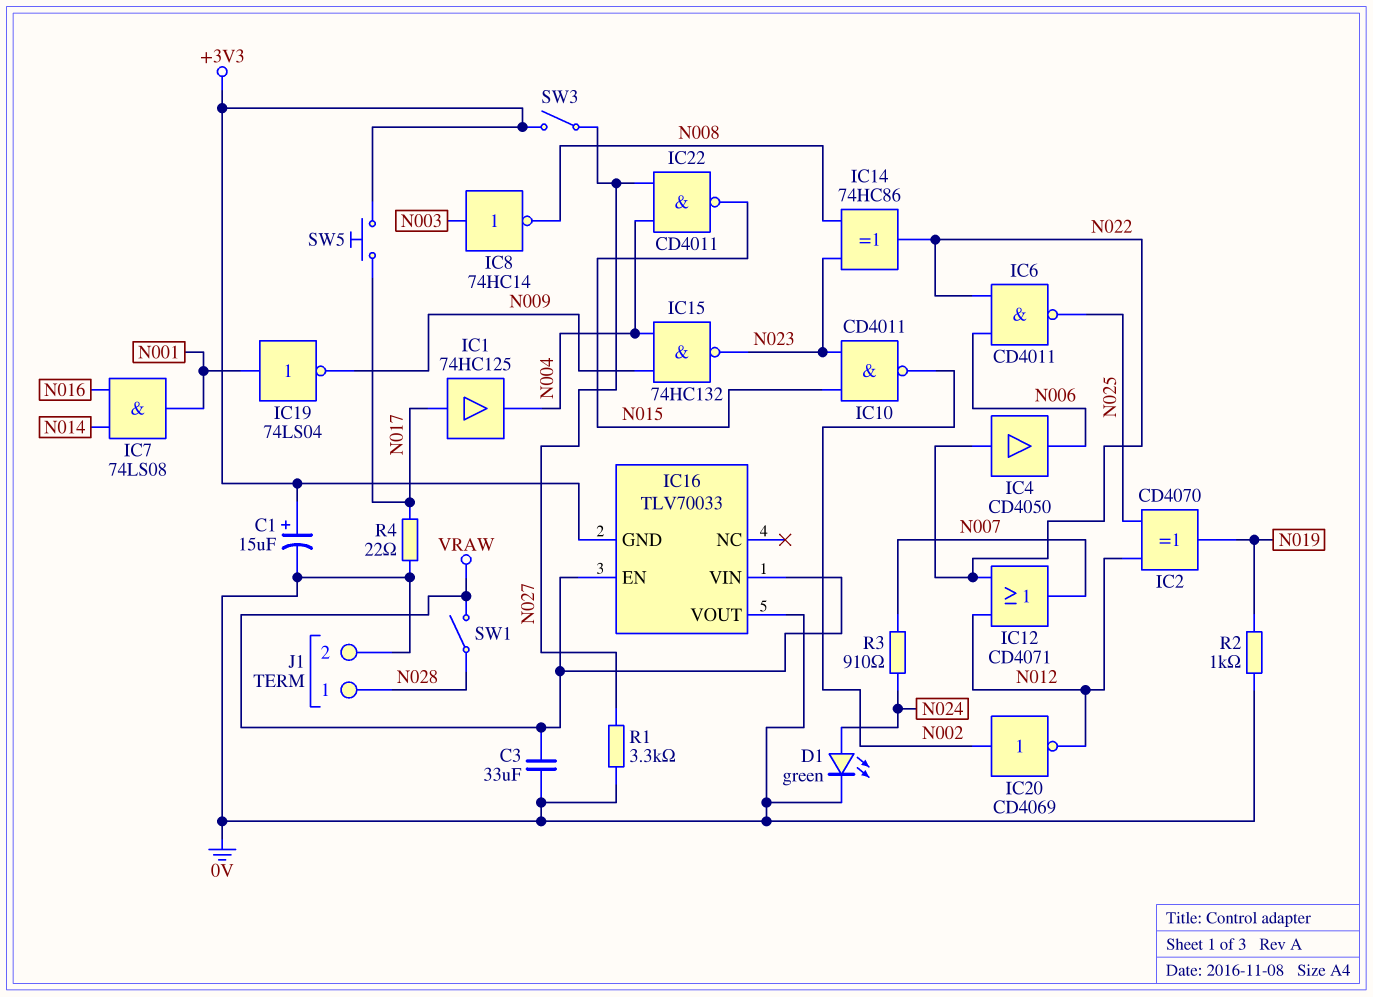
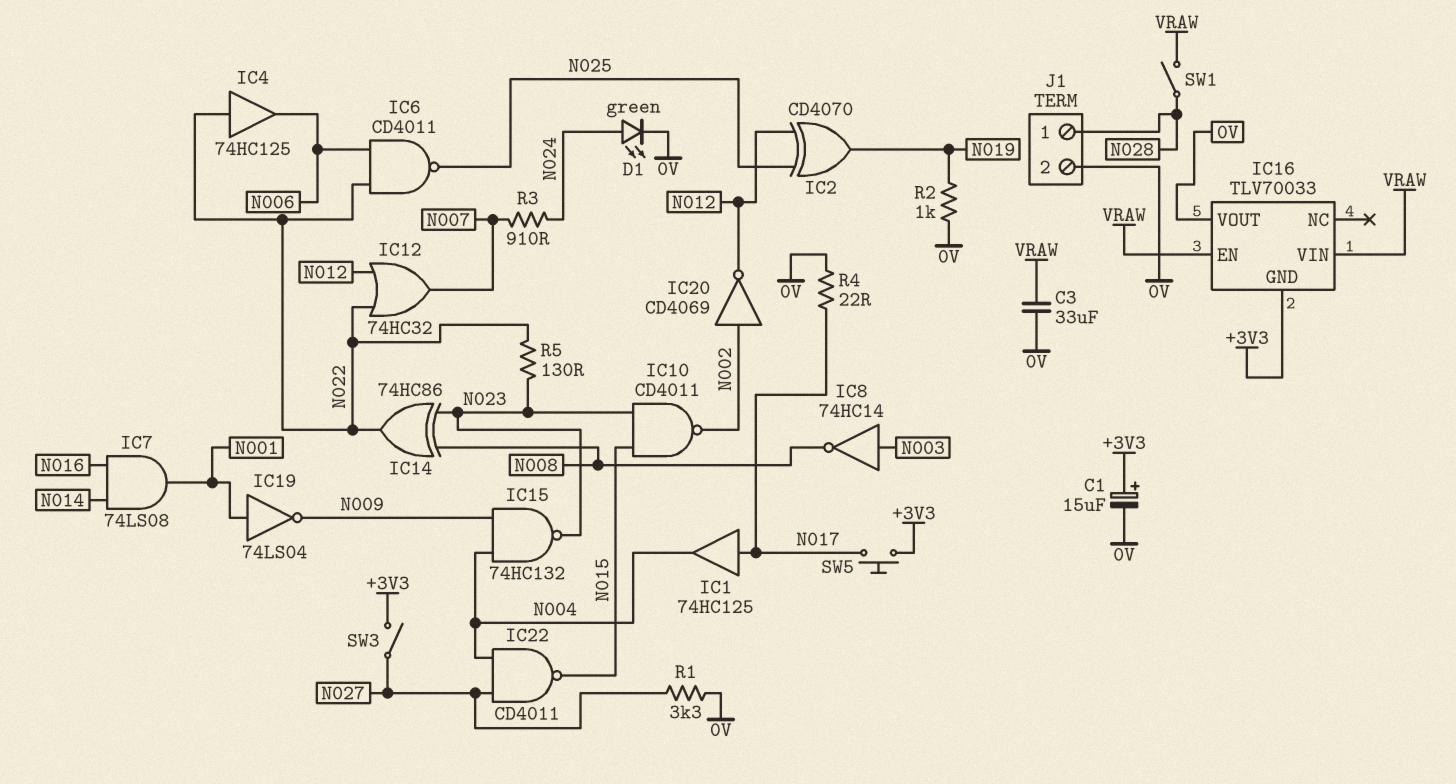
IC4: buffer CD4050 (in N022, out N006) -> buffer 74HC125 (in N022, out N006)
IC12: OR CD4071 (in N012, in N022, out N007) -> OR 74HC32 (in N012, in N022, out N007)
R5: none -> 130 (N022, N023)

